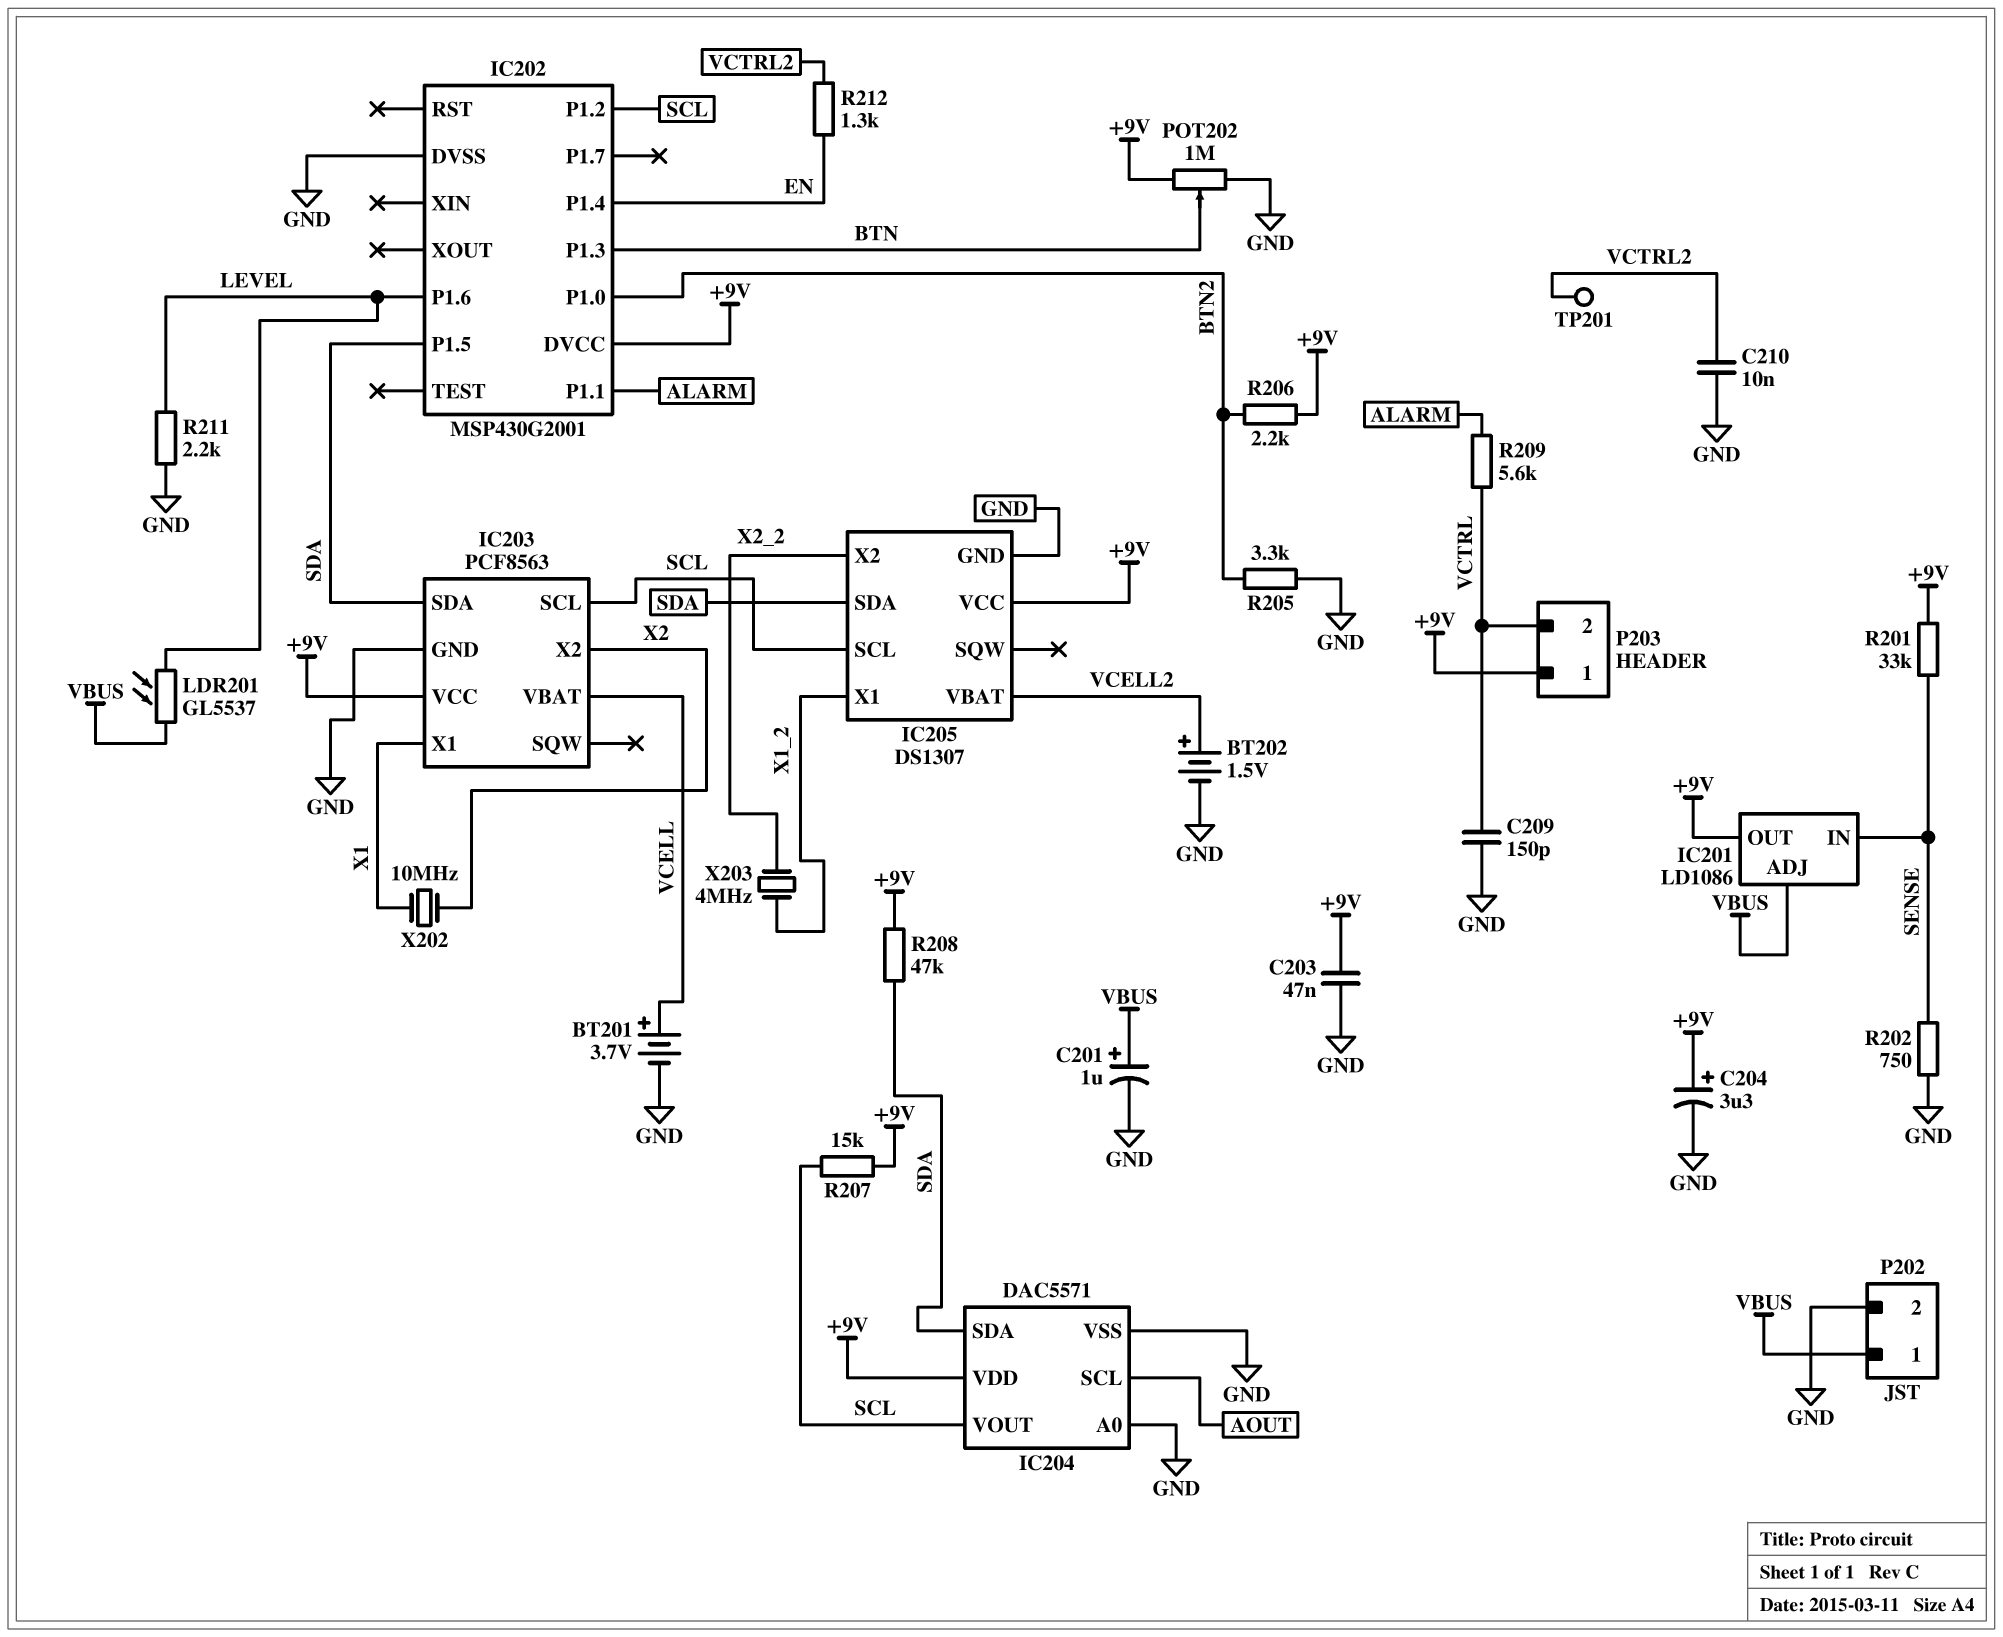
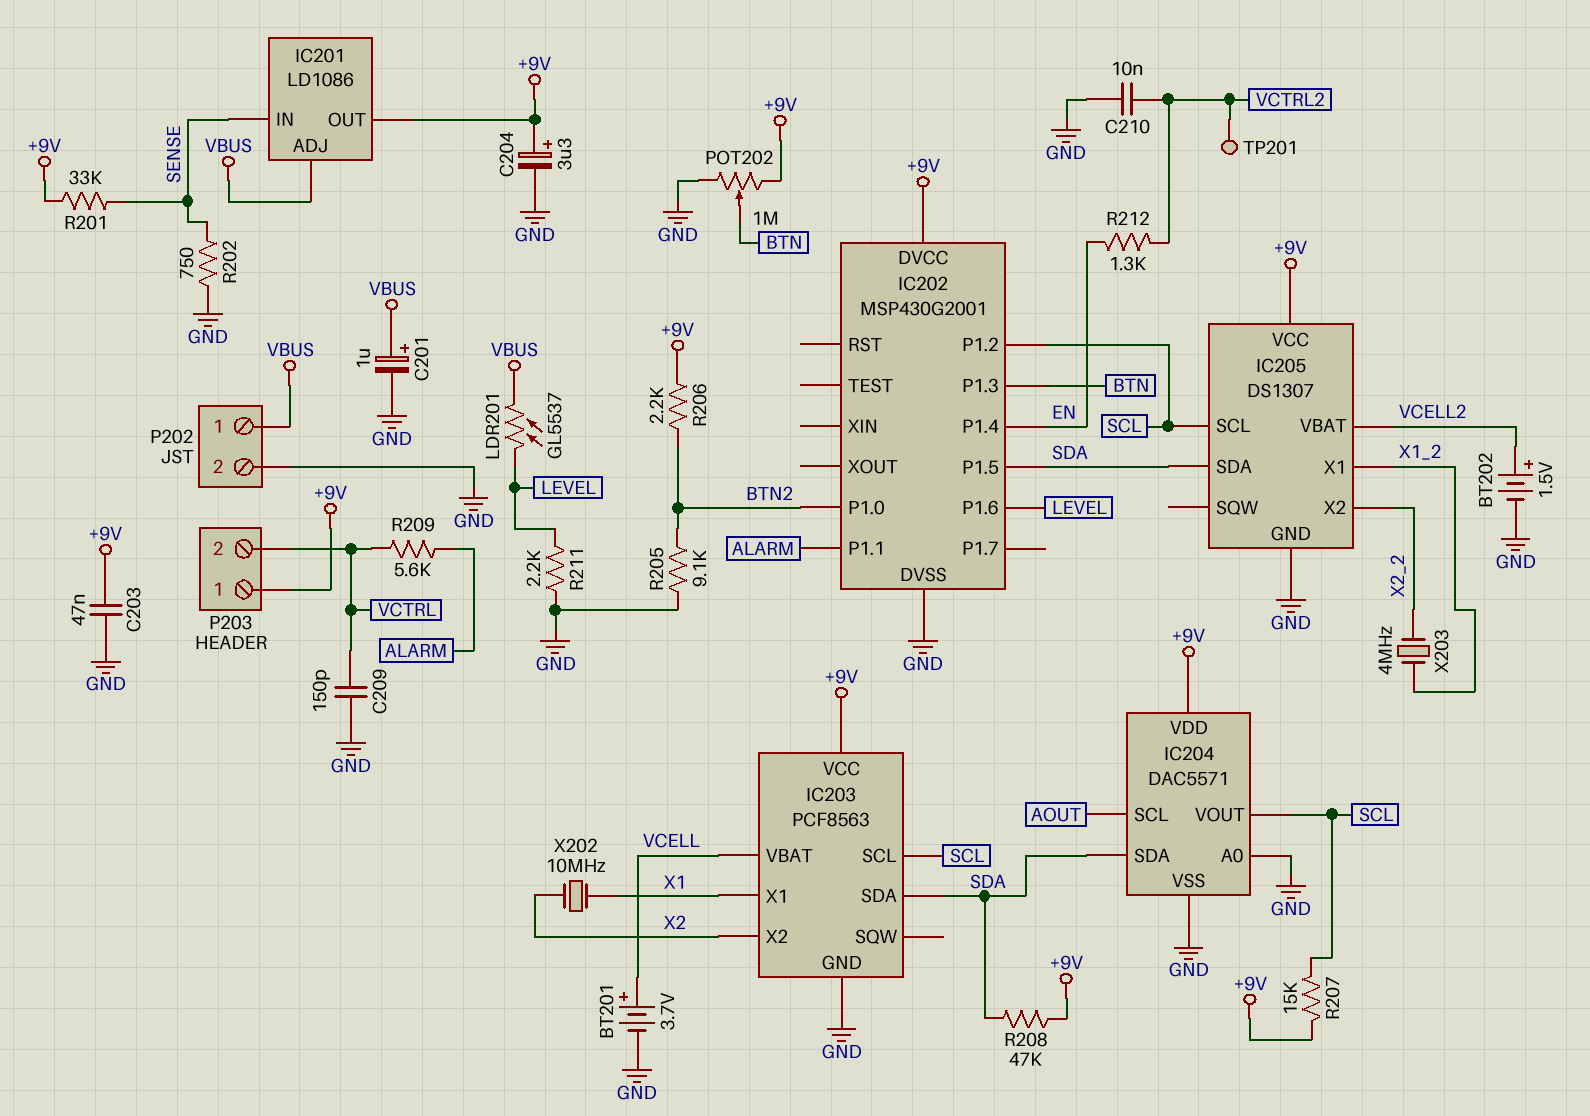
R205: 3.3k (BTN2, GND) -> 9.1k (BTN2, GND)

